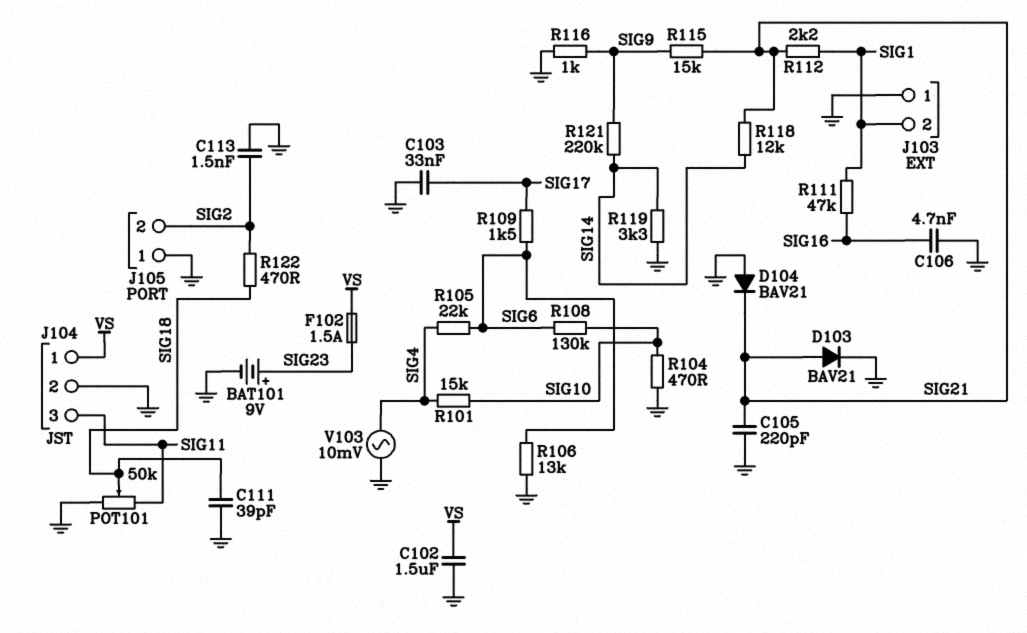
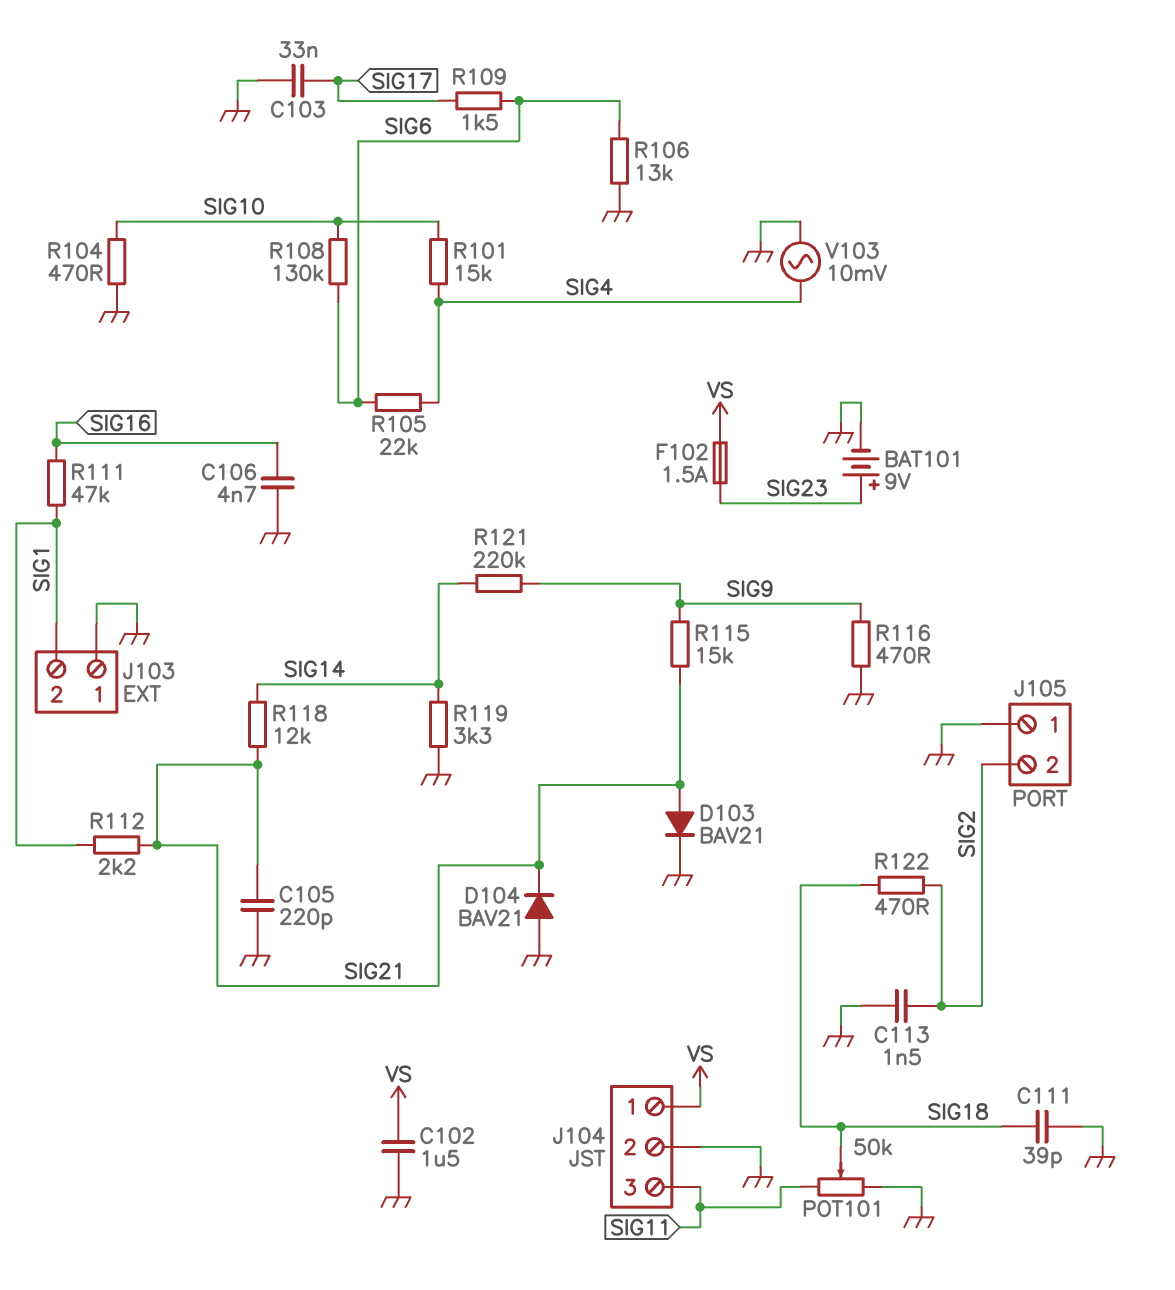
R116: 1k (GND, SIG9) -> 470 (GND, SIG9)

